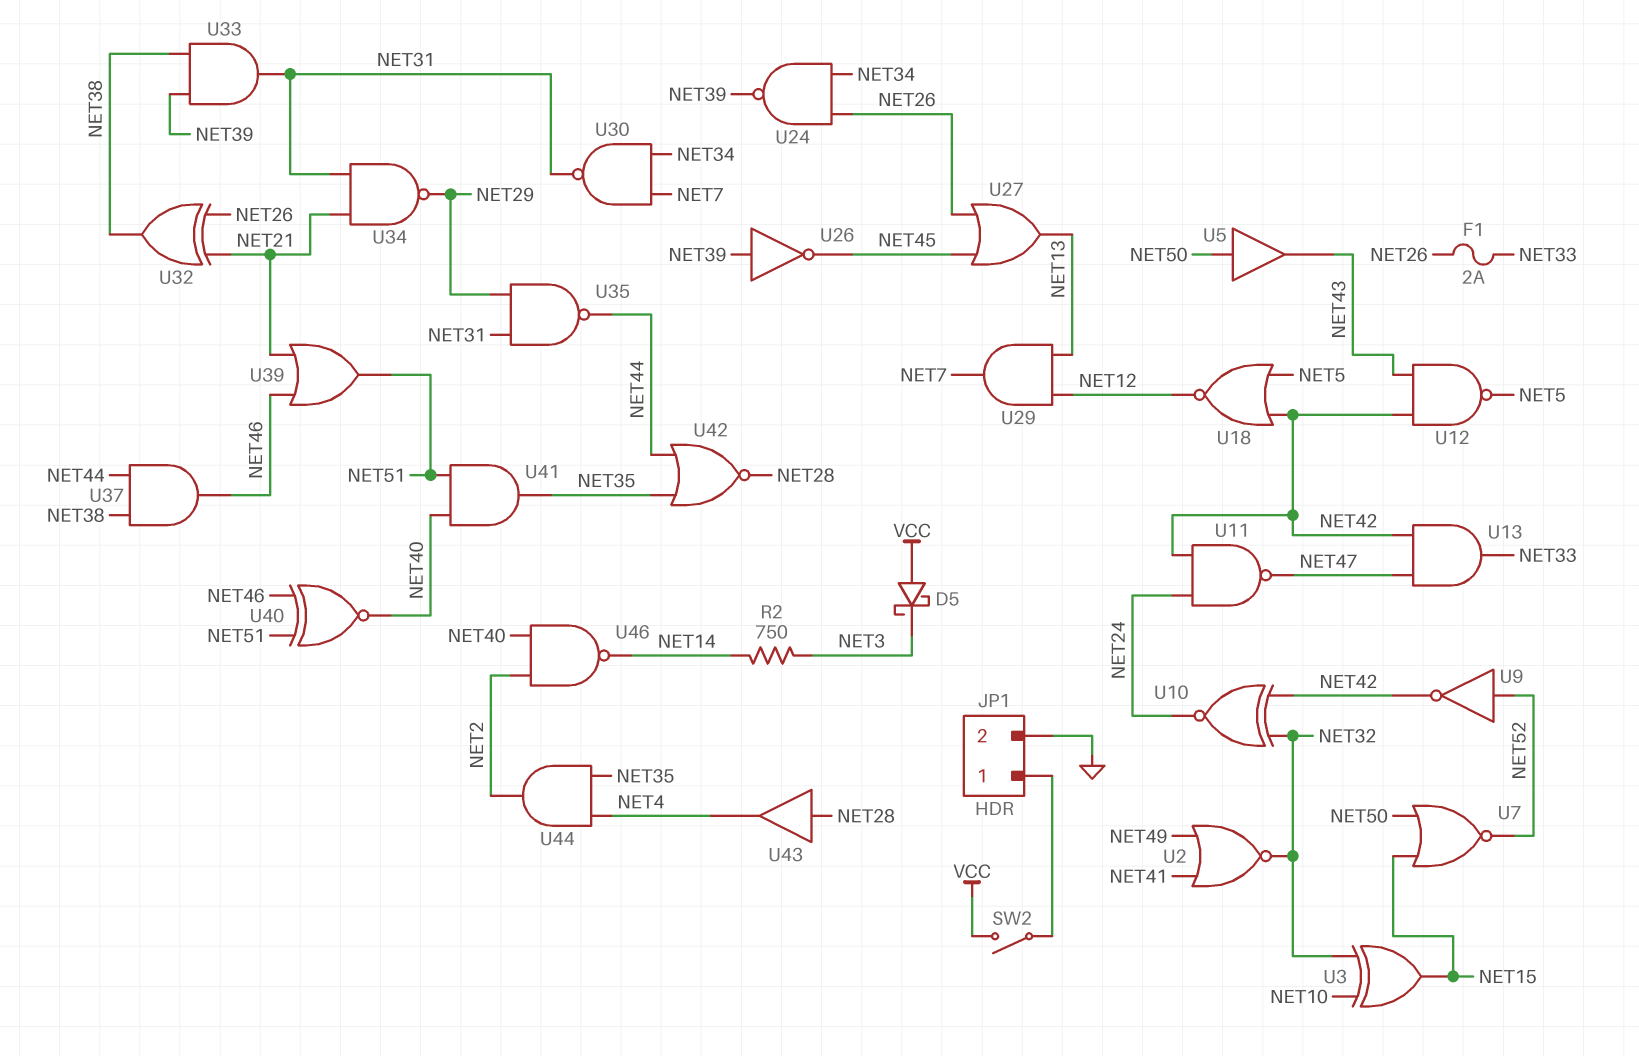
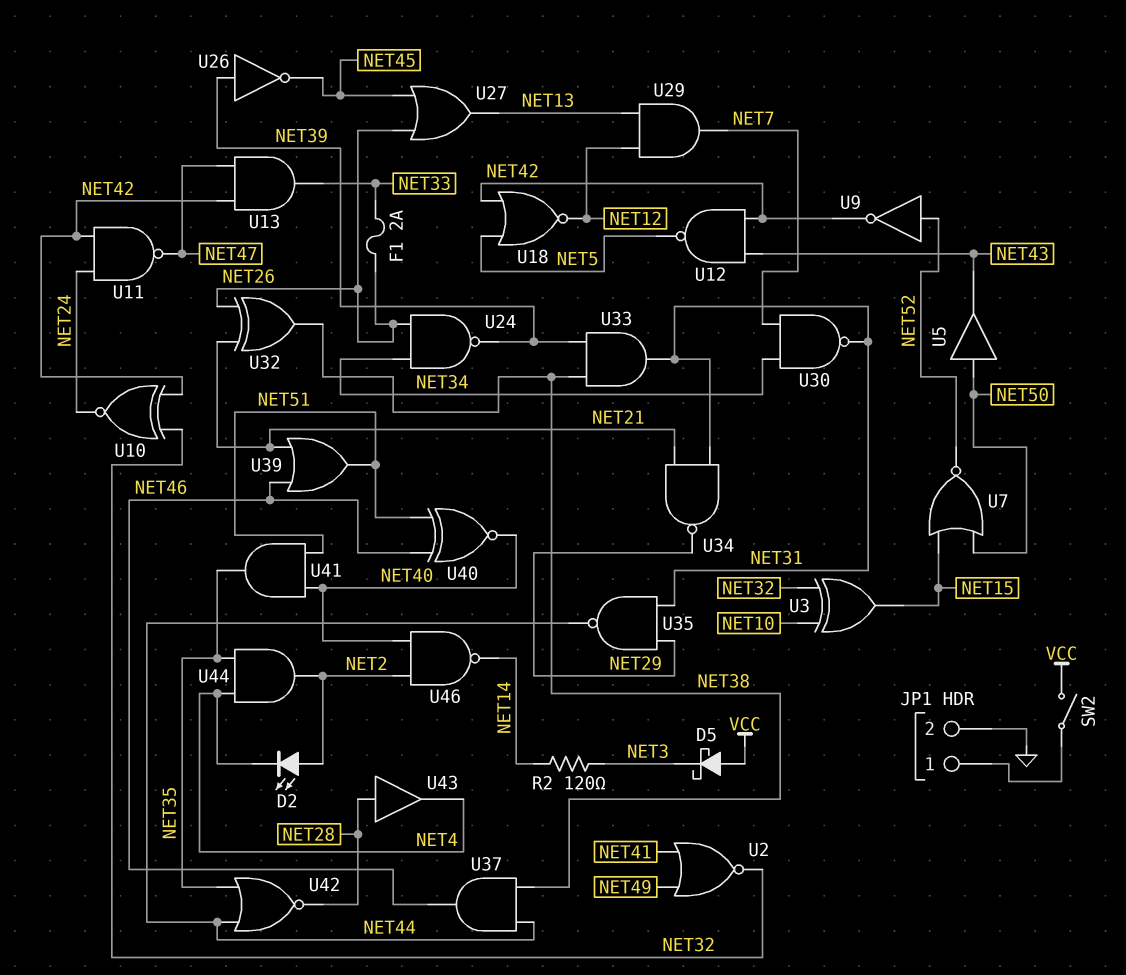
D2: none -> LED (A NET2, K NET4)
R2: 750 (NET3, NET14) -> 120 (NET3, NET14)

